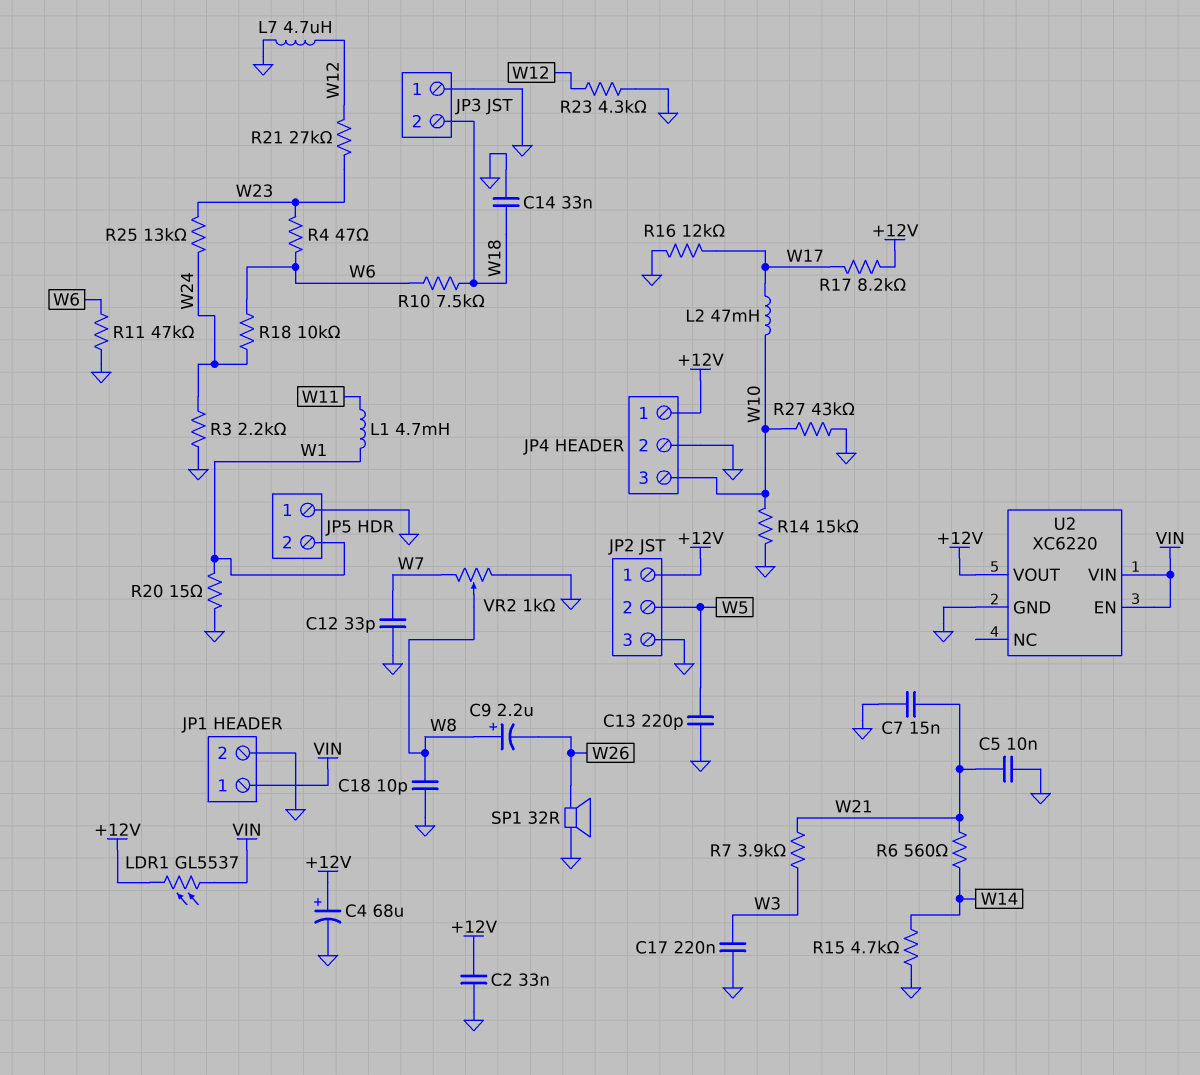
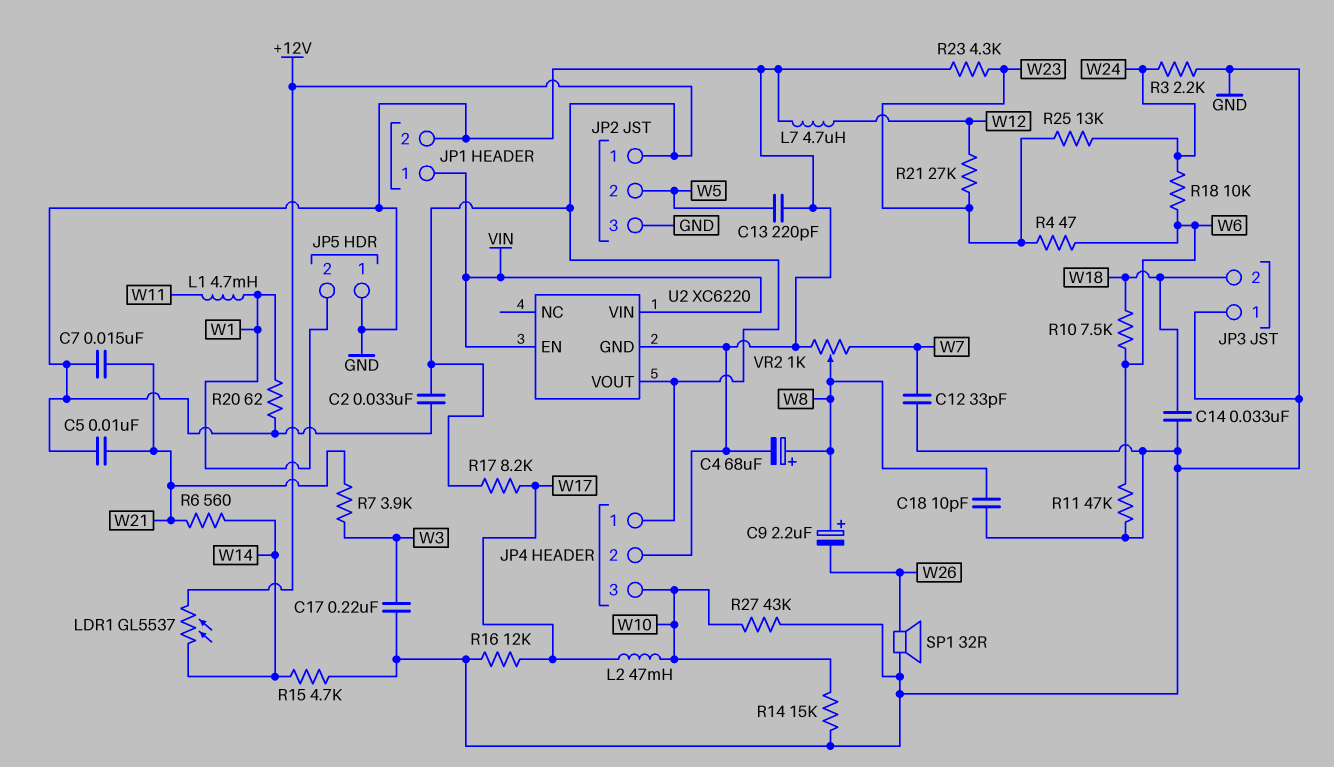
C4: 68uF (plus +12V, minus GND) -> 68uF (plus W8, minus GND)
LDR1: GL5537 (+12V, VIN) -> GL5537 (+12V, W14)
R20: 15 (GND, W1) -> 62 (GND, W1)
R23: 4.3k (GND, W12) -> 4.3k (GND, W23)

